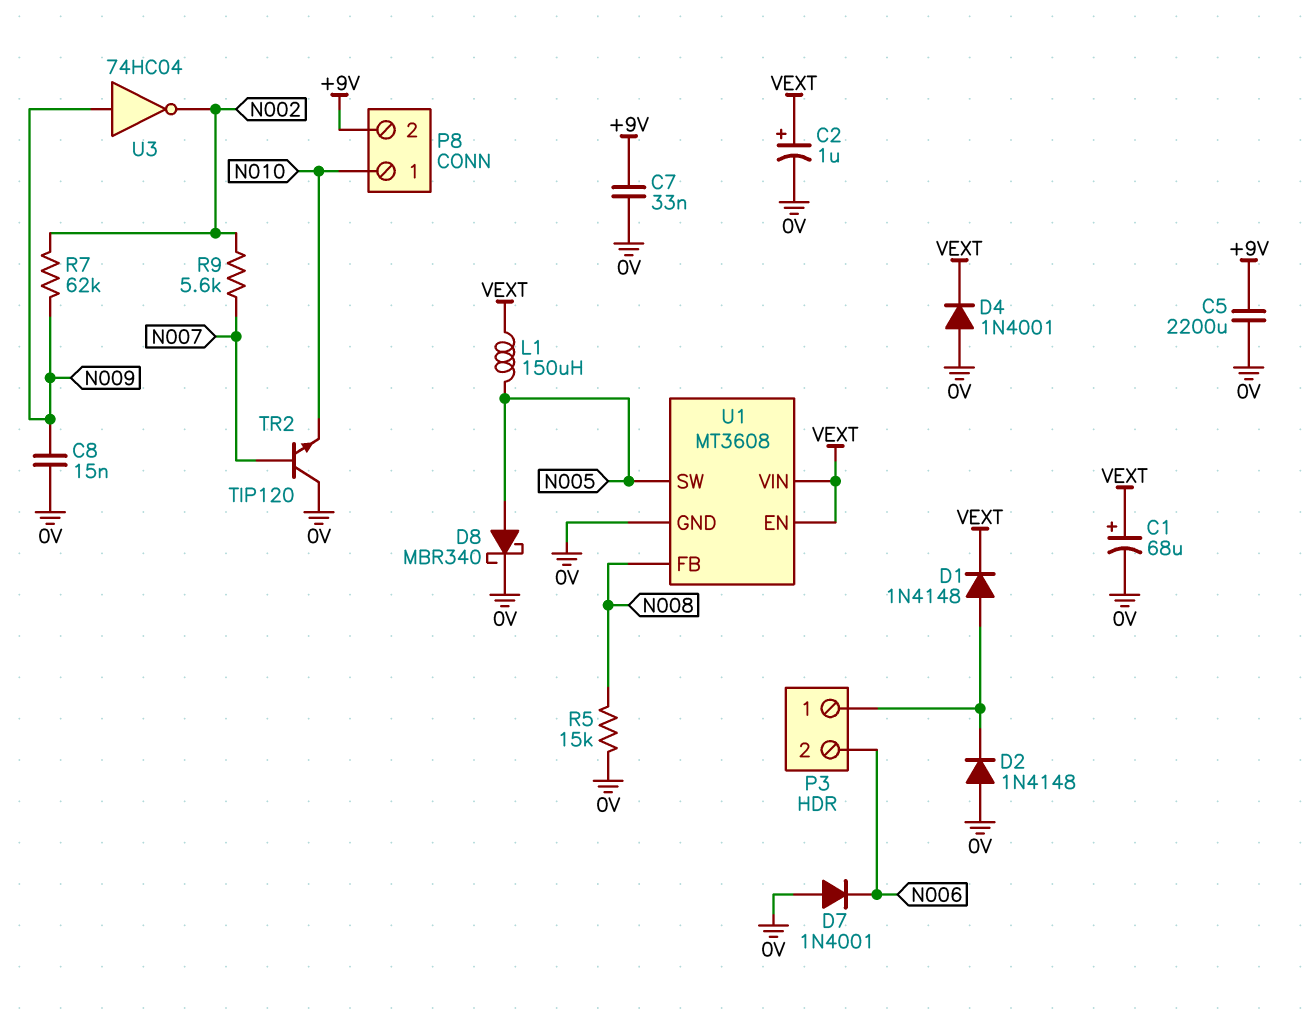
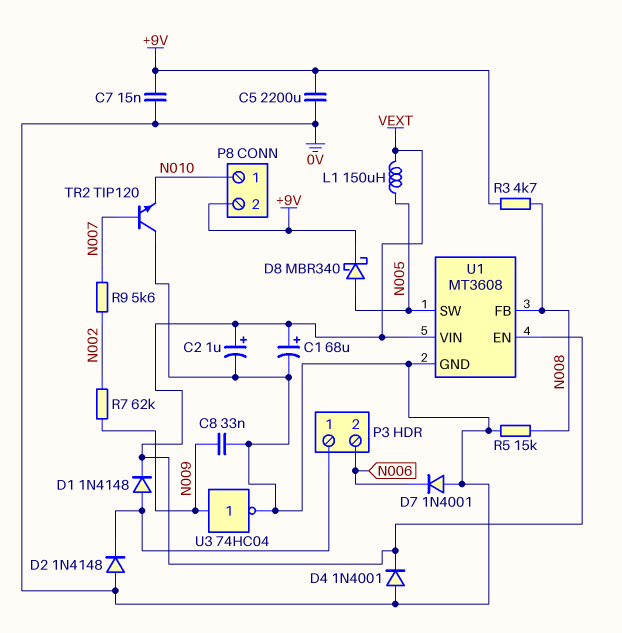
C7: 33nF (+9V, 0V) -> 15nF (+9V, 0V)
C8: 15nF (0V, N009) -> 33nF (0V, N009)
D8: schottky MBR340 (A N005, K 0V) -> schottky MBR340 (A N005, K +9V)
R3: none -> 4.7k (+9V, N008)
U3: NOT 74HC04 (in N009, out N002) -> NOT 74HC04 (in N009, out 0V)

